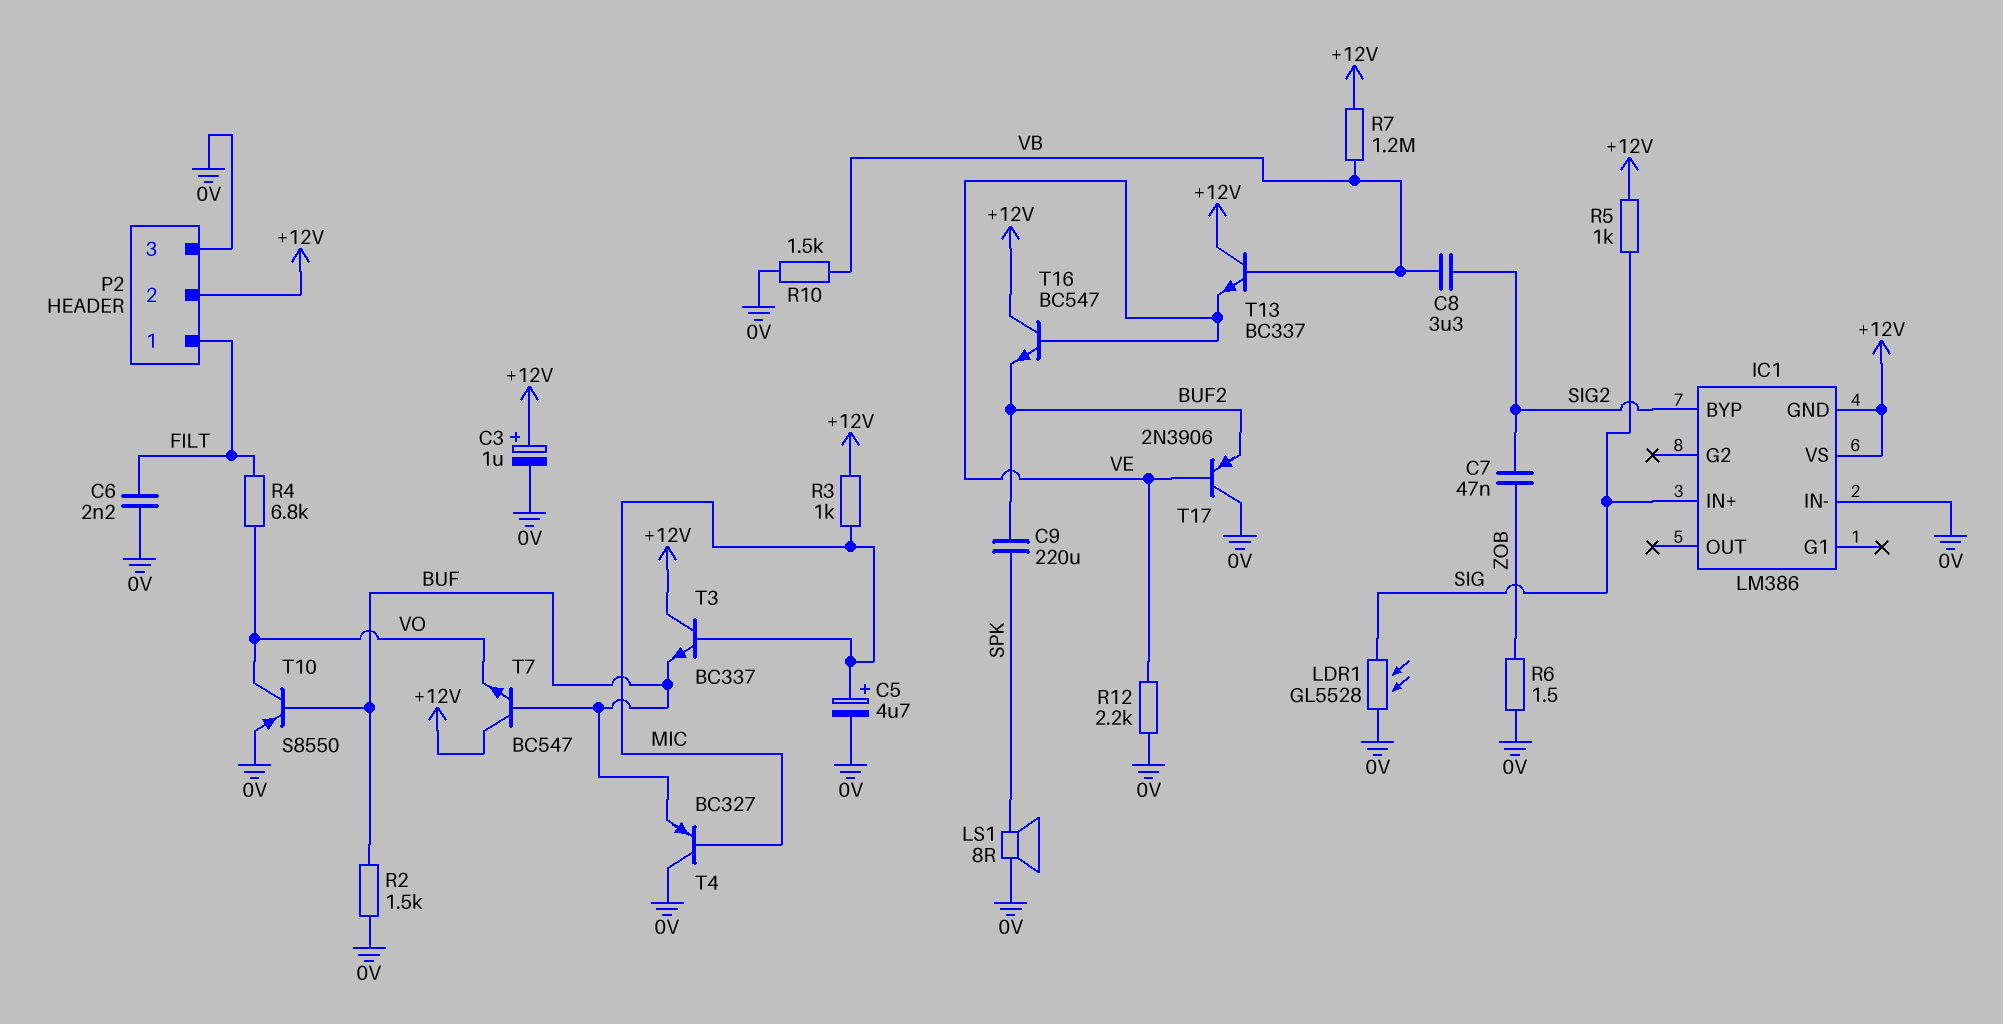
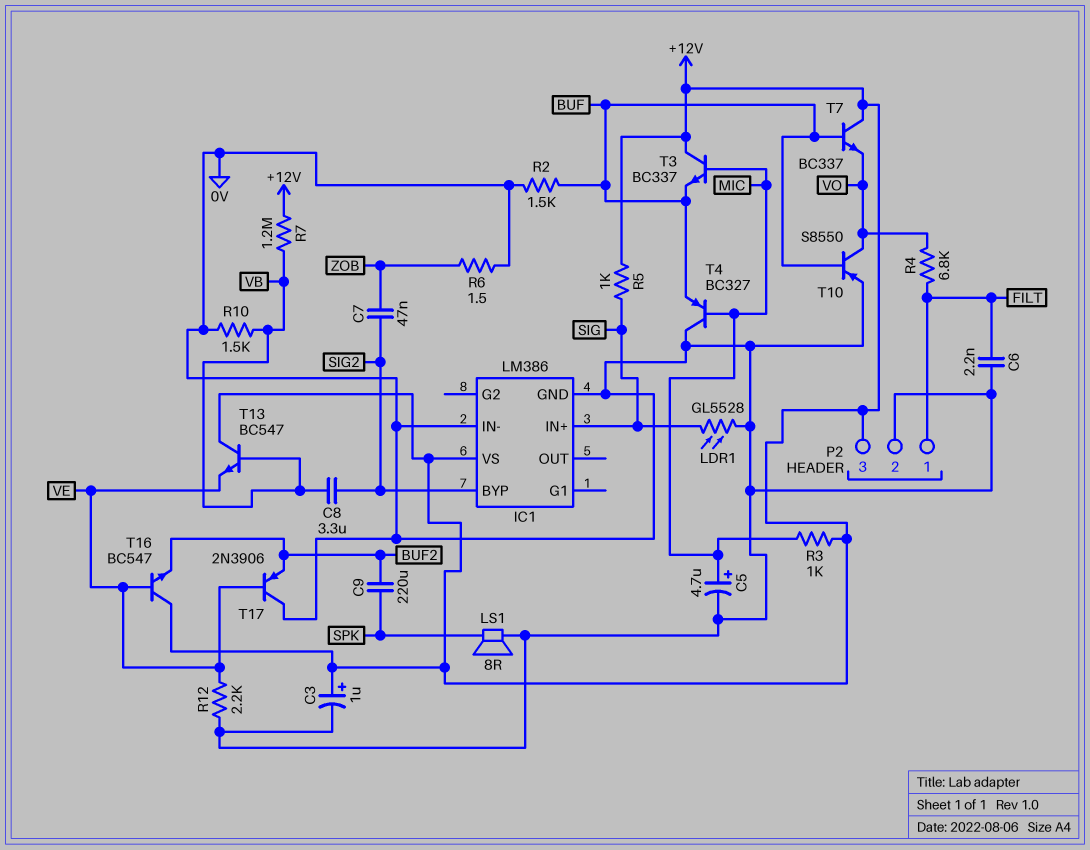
IC1 pin GND: +12V -> 0V
P2 pin 2: +12V -> 0V
P2 pin 3: 0V -> +12V
T7: NPN BC547 (B BUF, C +12V, E VO) -> NPN BC337 (B BUF, C +12V, E VO)
T13: NPN BC337 (B VB, C +12V, E VE) -> NPN BC547 (B VB, C +12V, E VE)

